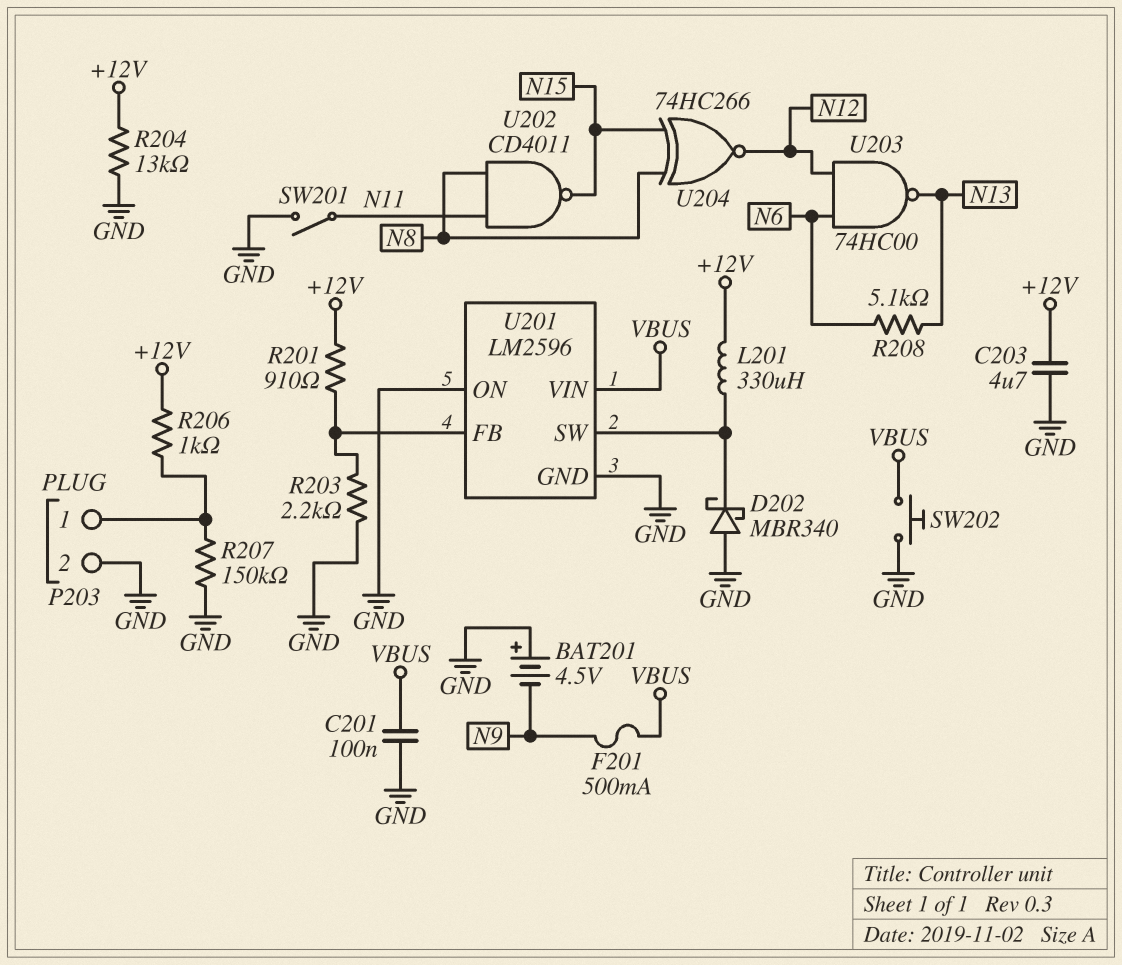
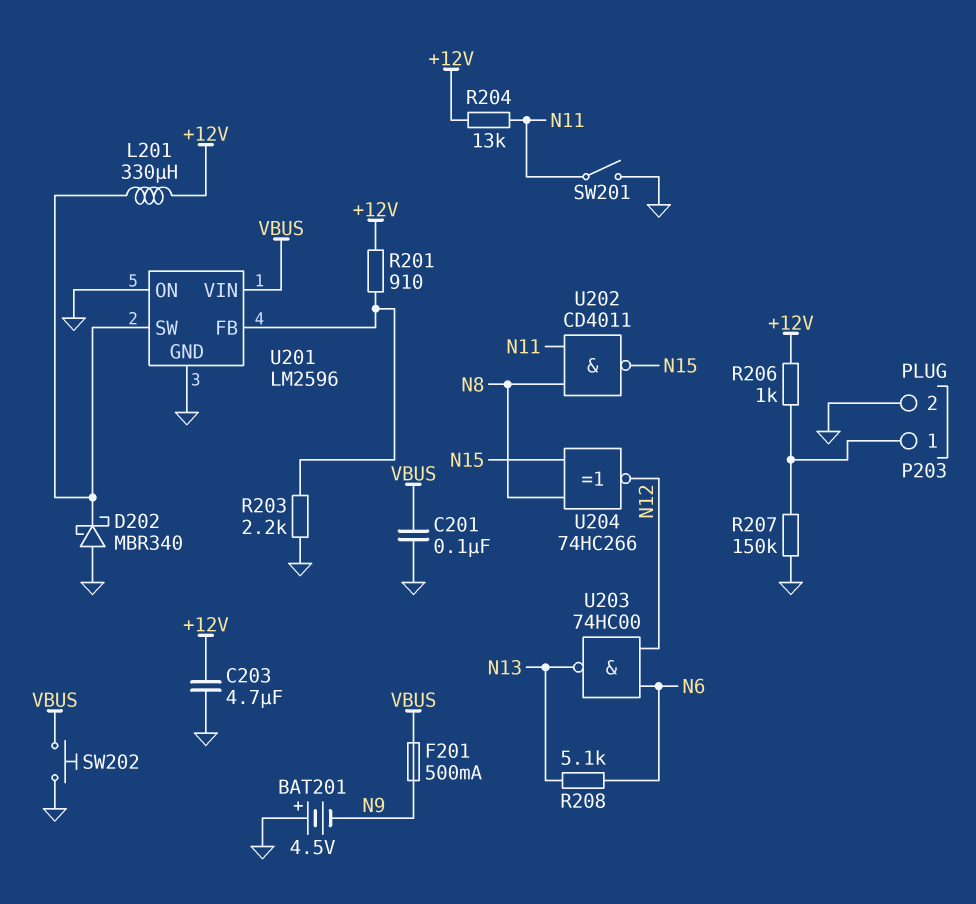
R204: 13k (+12V, GND) -> 13k (+12V, N11)

